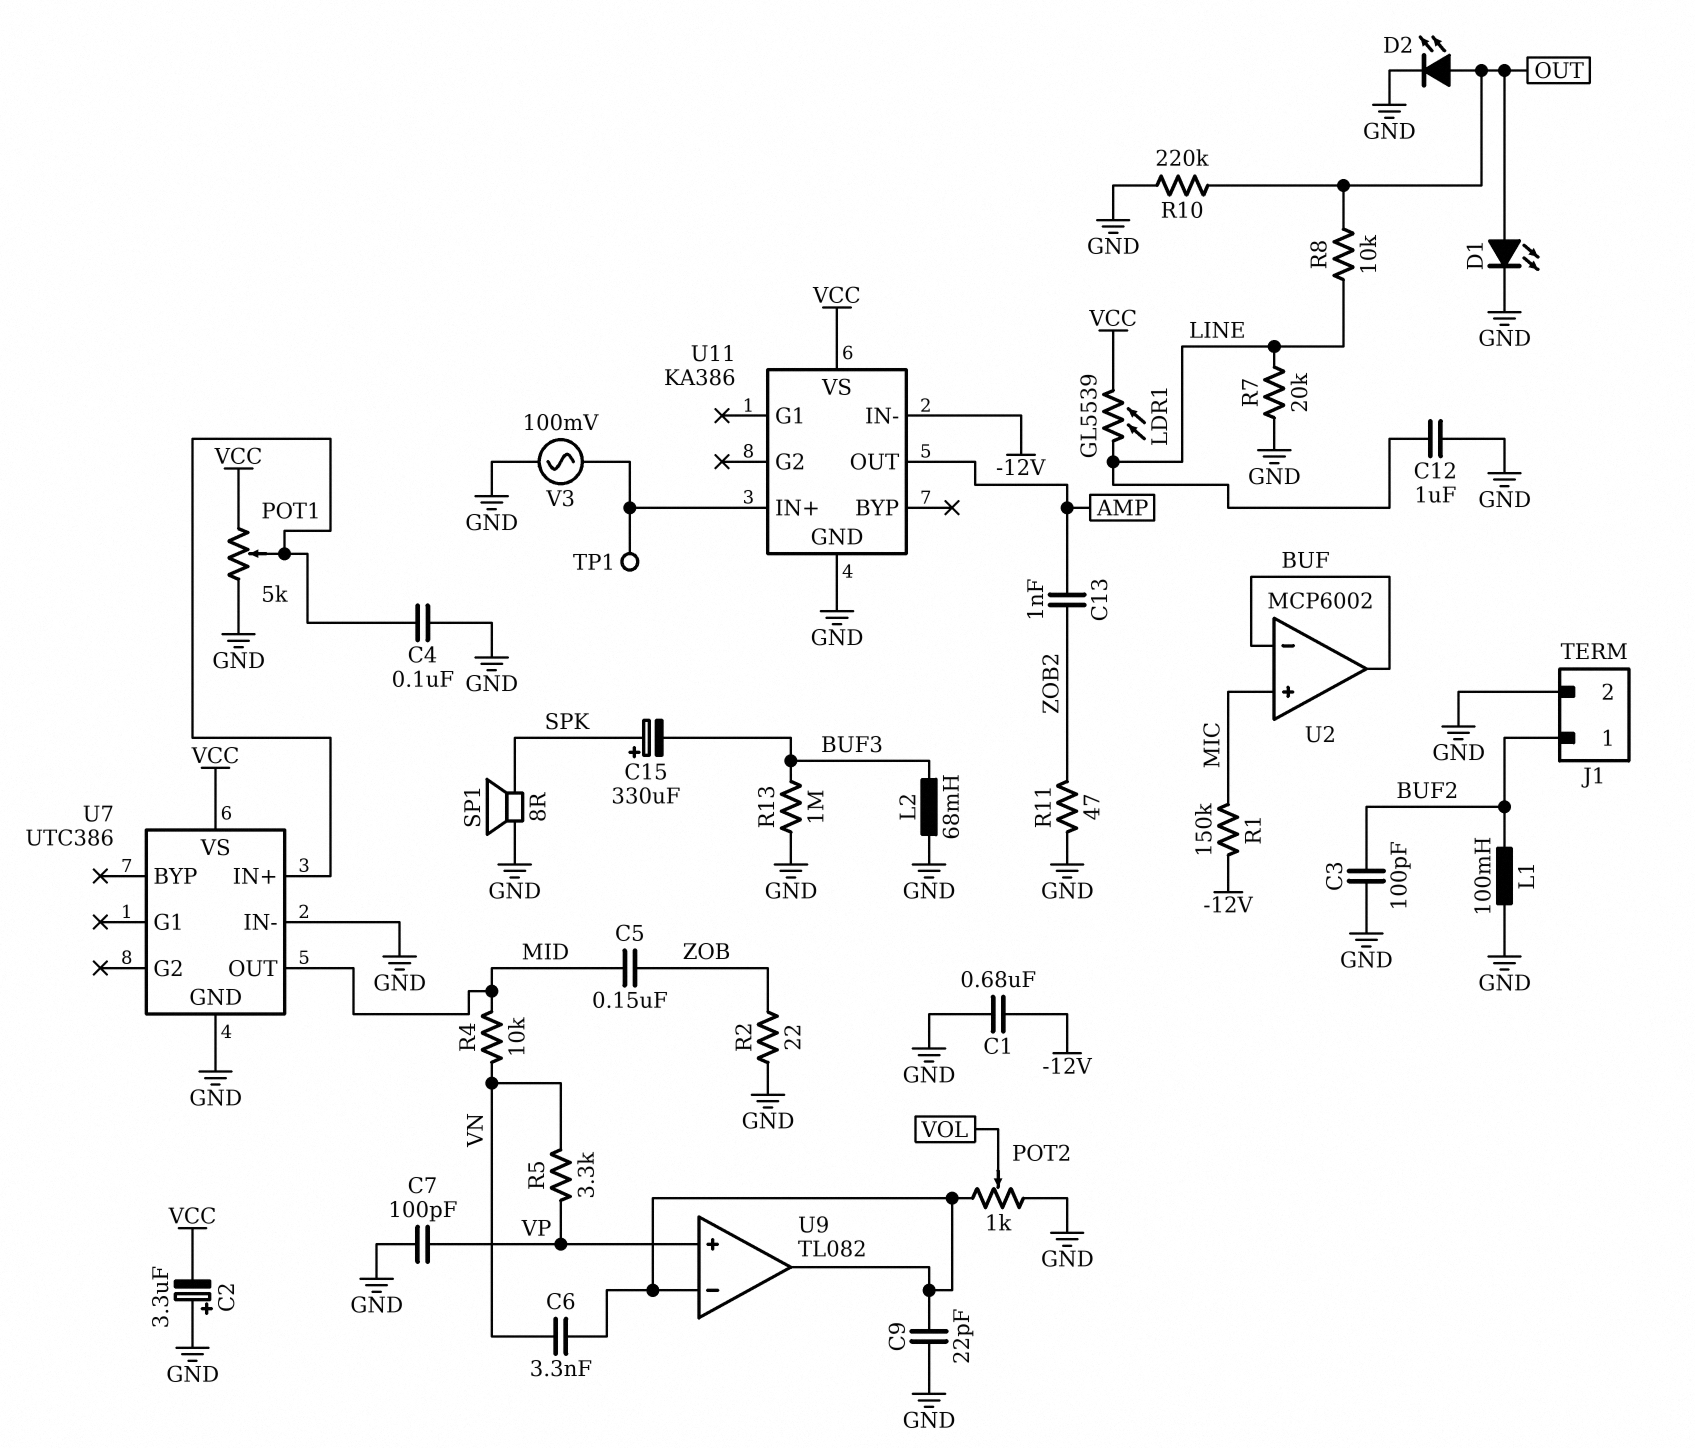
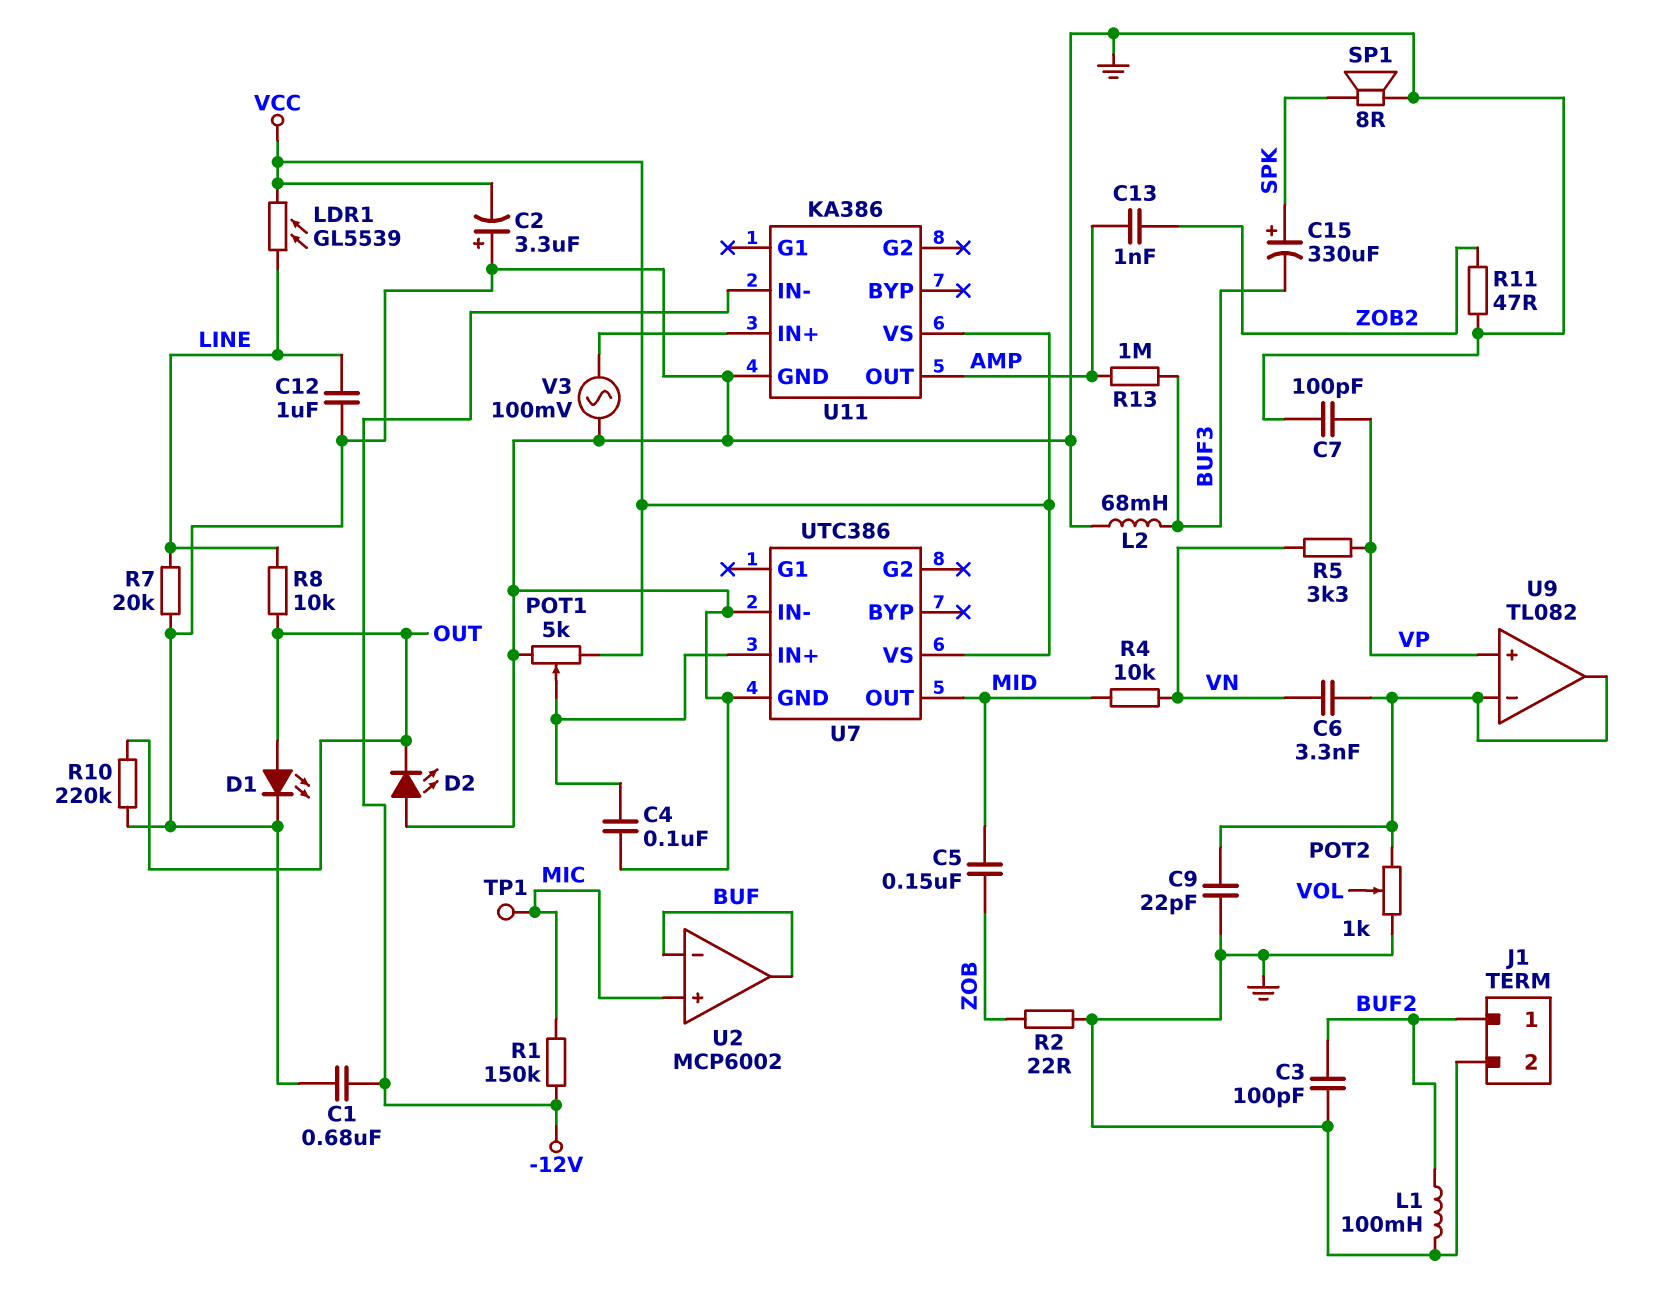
D2: LED (A OUT, K GND) -> LED (A GND, K OUT)
R13: 1M (BUF3, GND) -> 1M (AMP, BUF3)
TP1: test point (U11/IN+) -> test point (MIC)

